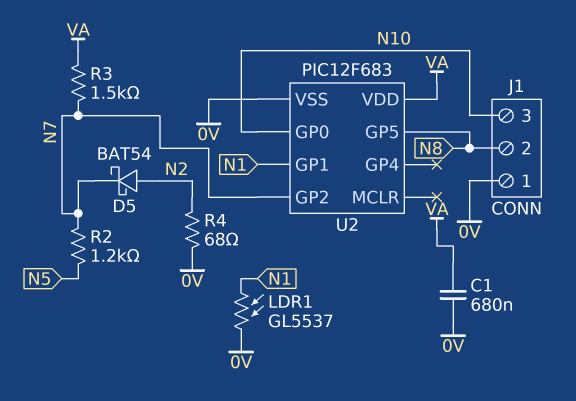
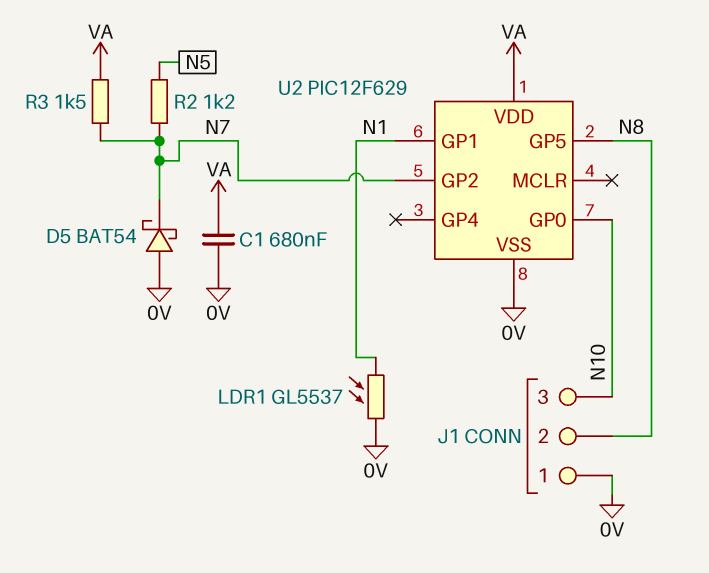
D5: schottky BAT54 (A N2, K N7) -> schottky BAT54 (A 0V, K N7)
R4: 68 (0V, N2) -> none
U2: PIC12F683 -> PIC12F629

